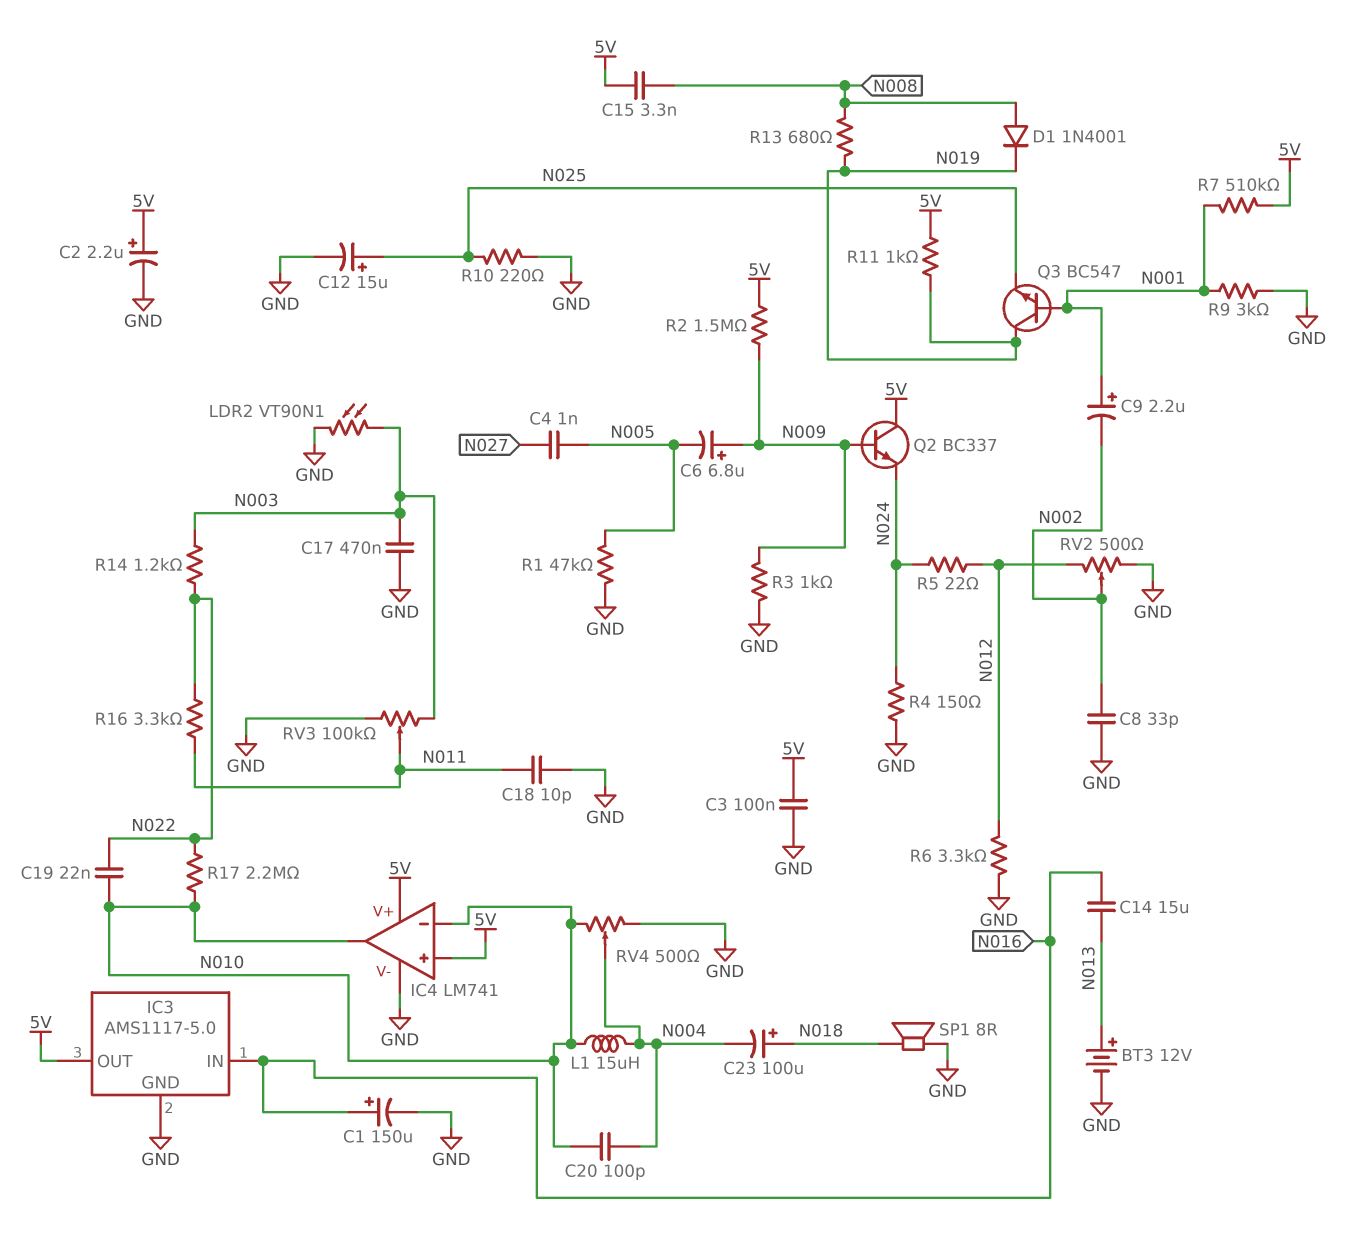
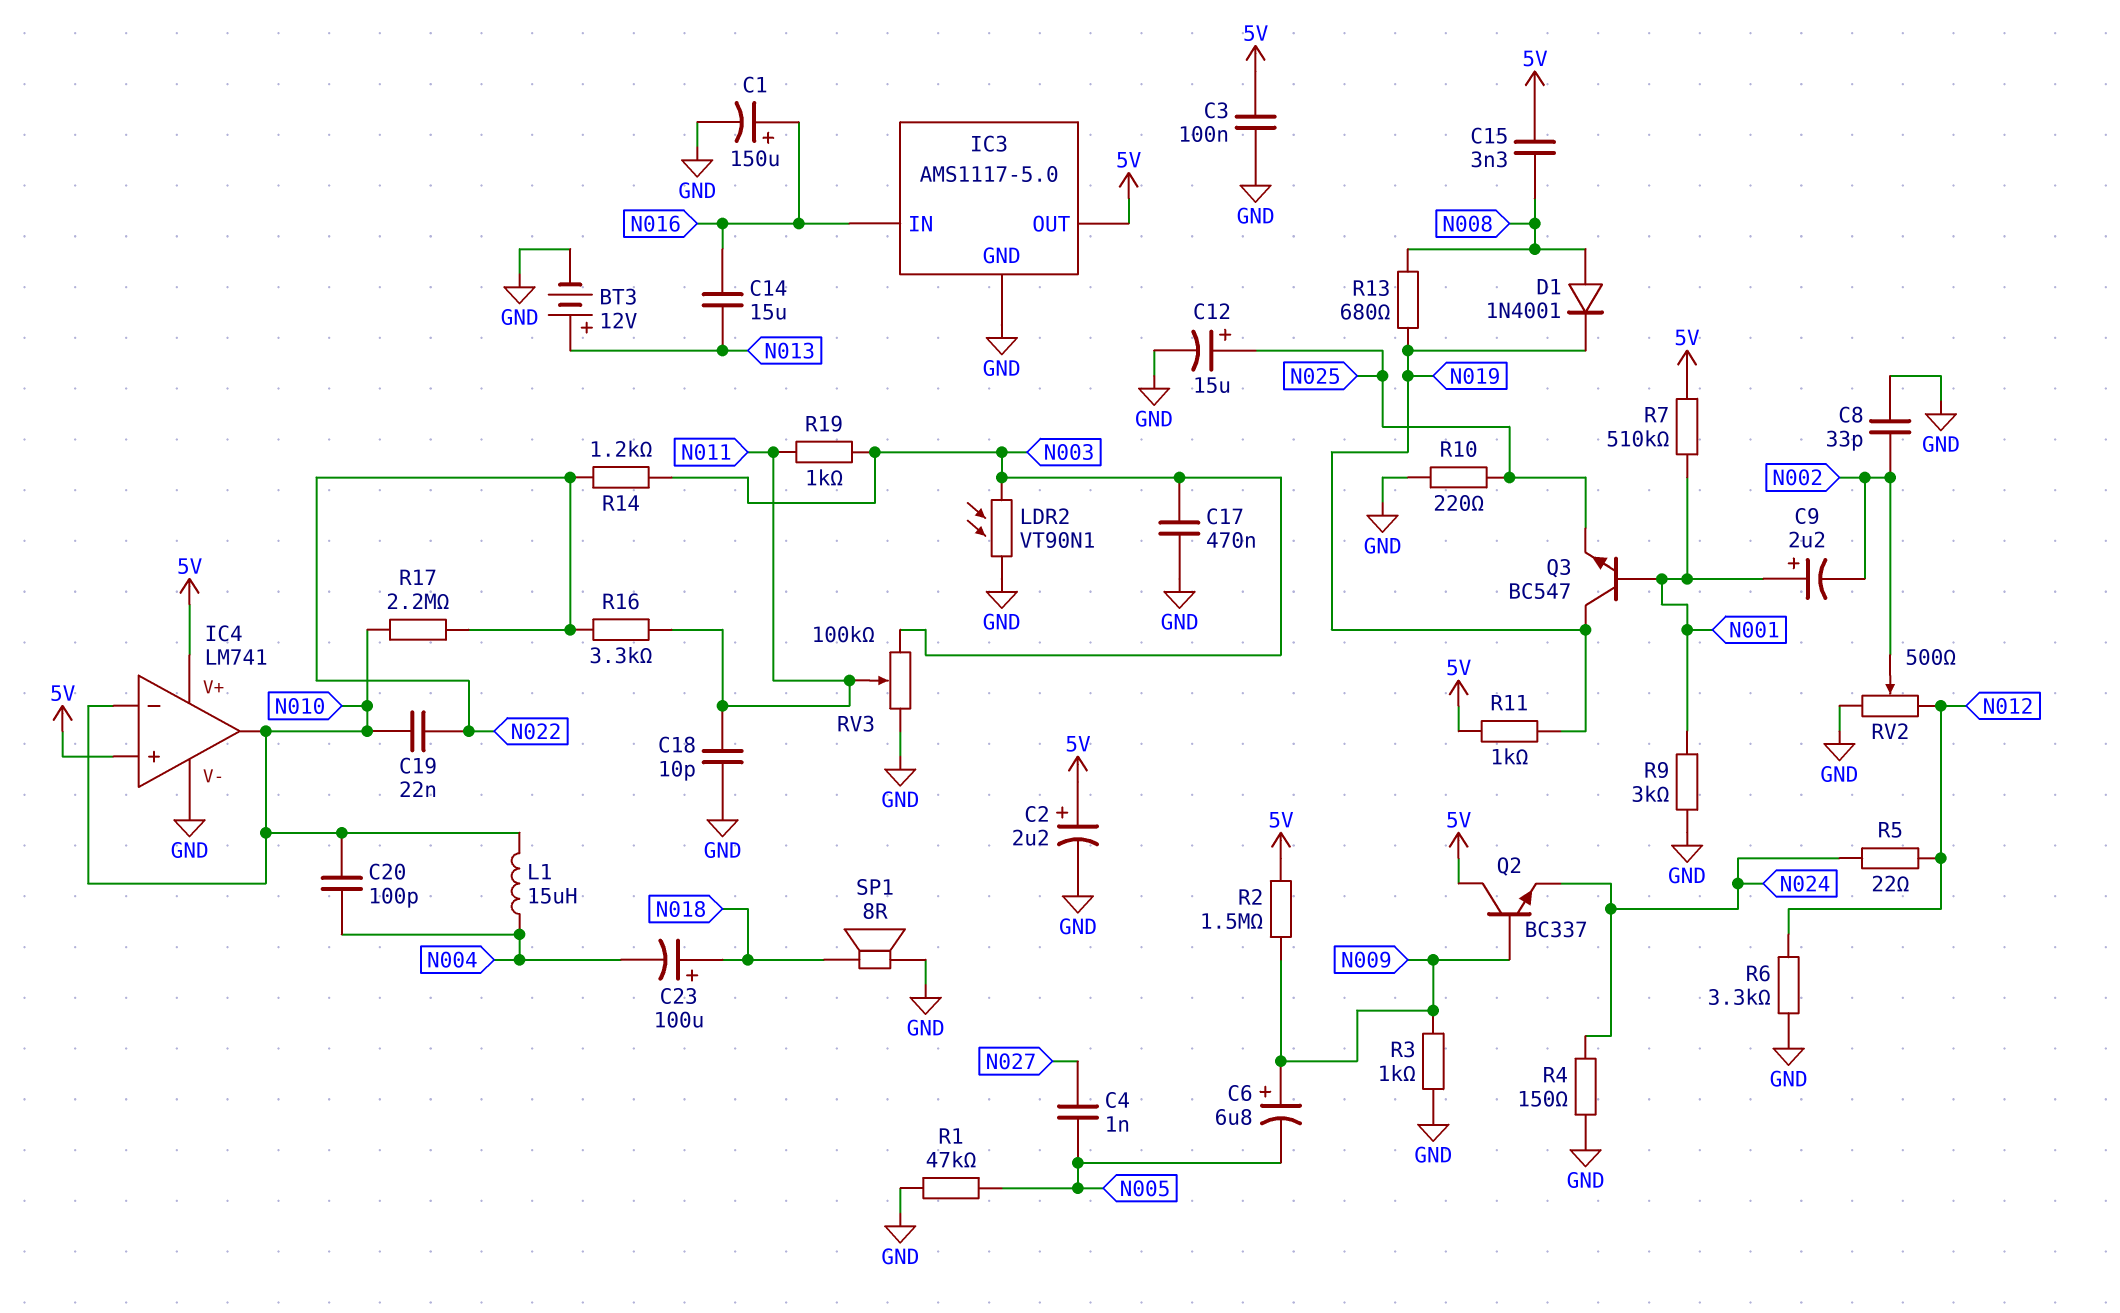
R19: none -> 1k (N003, N011)
RV4: 500 (GND, N010, wiper N004) -> none

